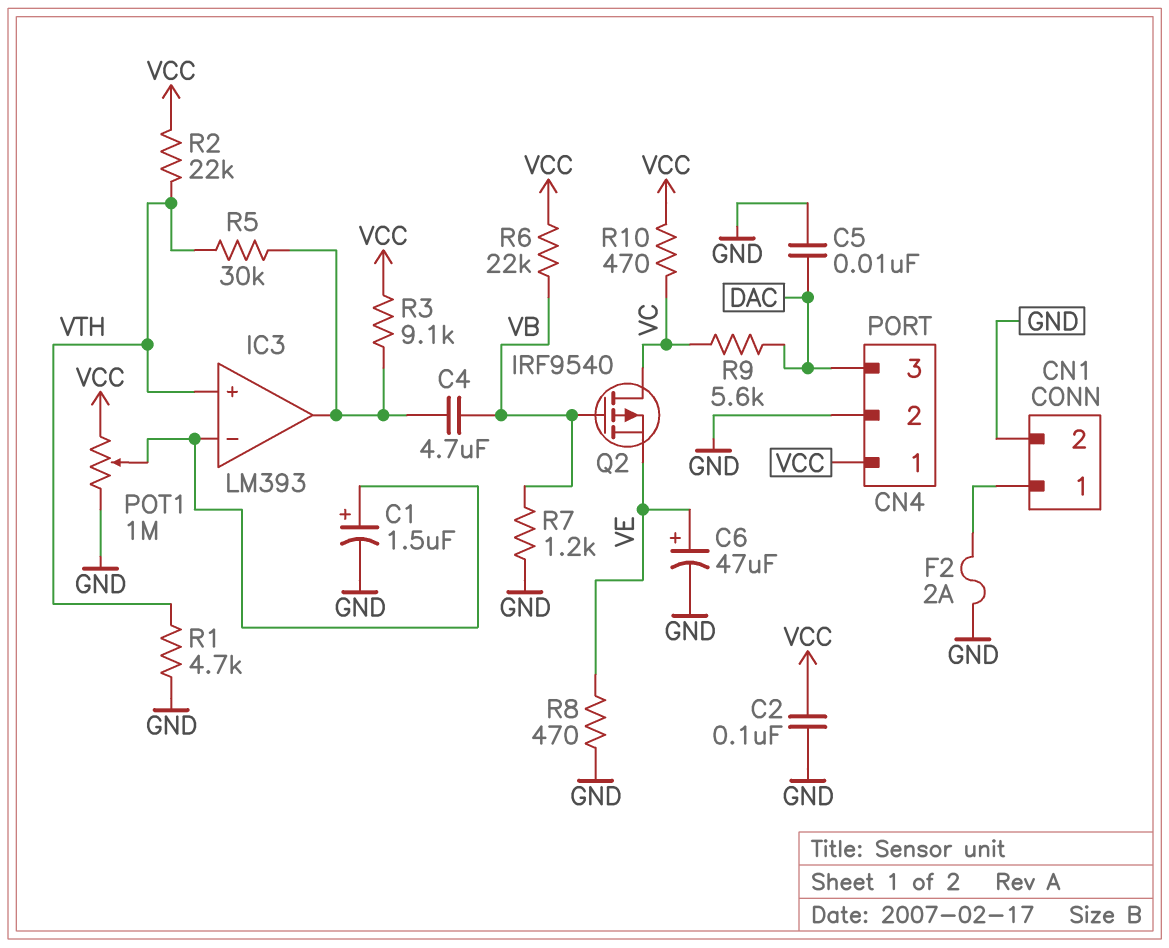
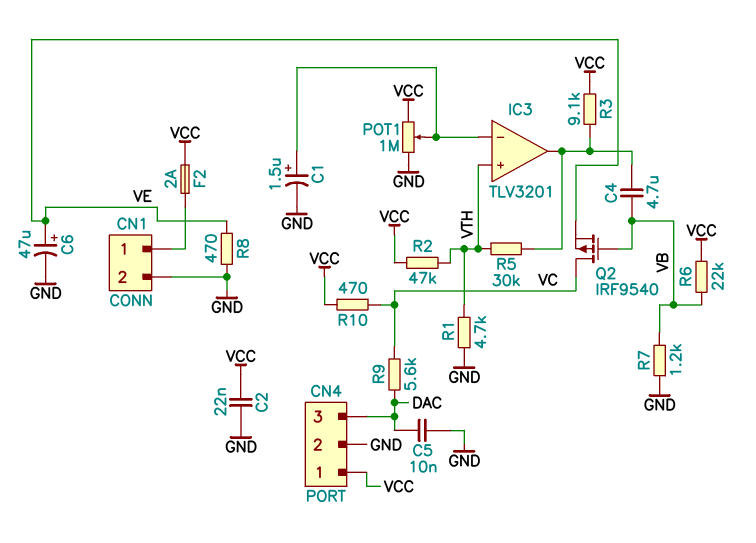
C2: 100nF (GND, VCC) -> 22nF (GND, VCC)
F2: 2A (CN1/1, GND) -> 2A (CN1/1, VCC)
IC3: LM393 -> TLV3201
R2: 22k (VCC, VTH) -> 47k (VCC, VTH)

